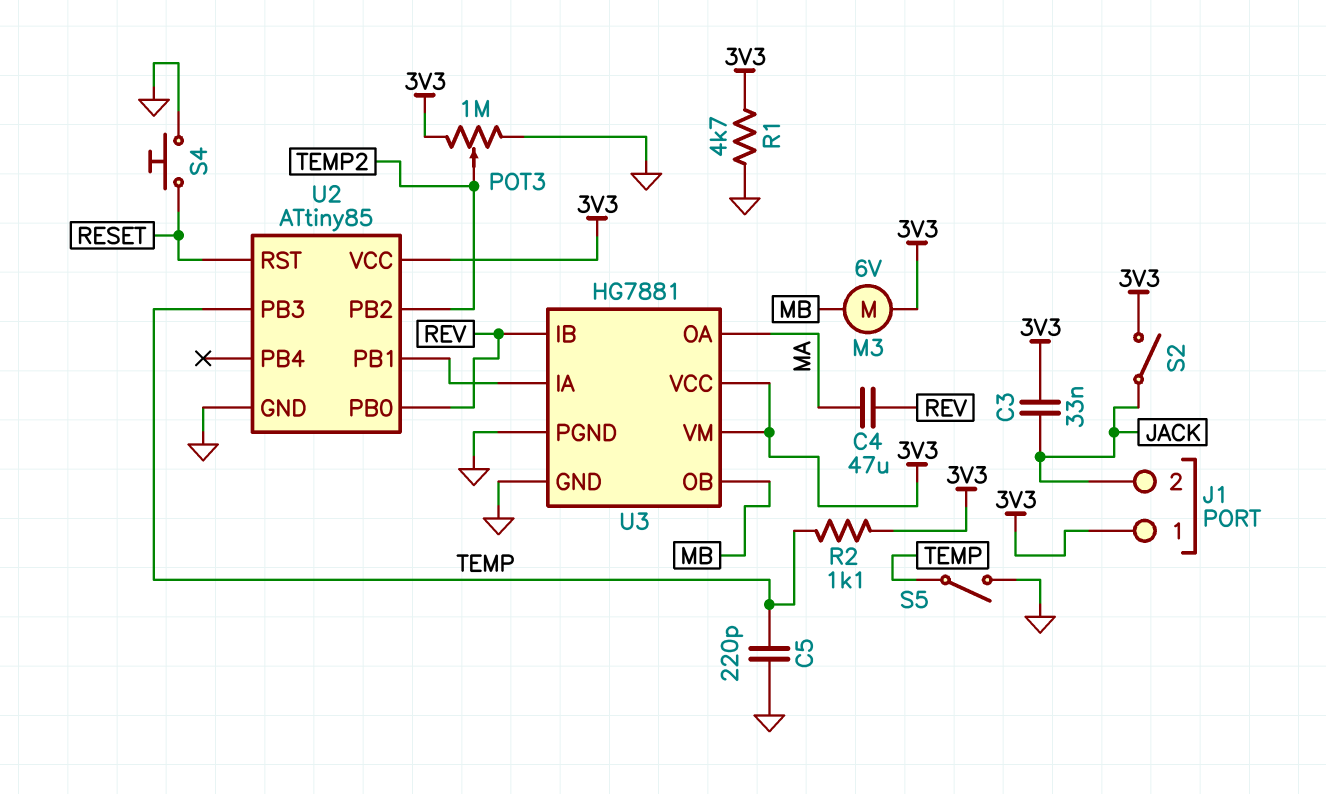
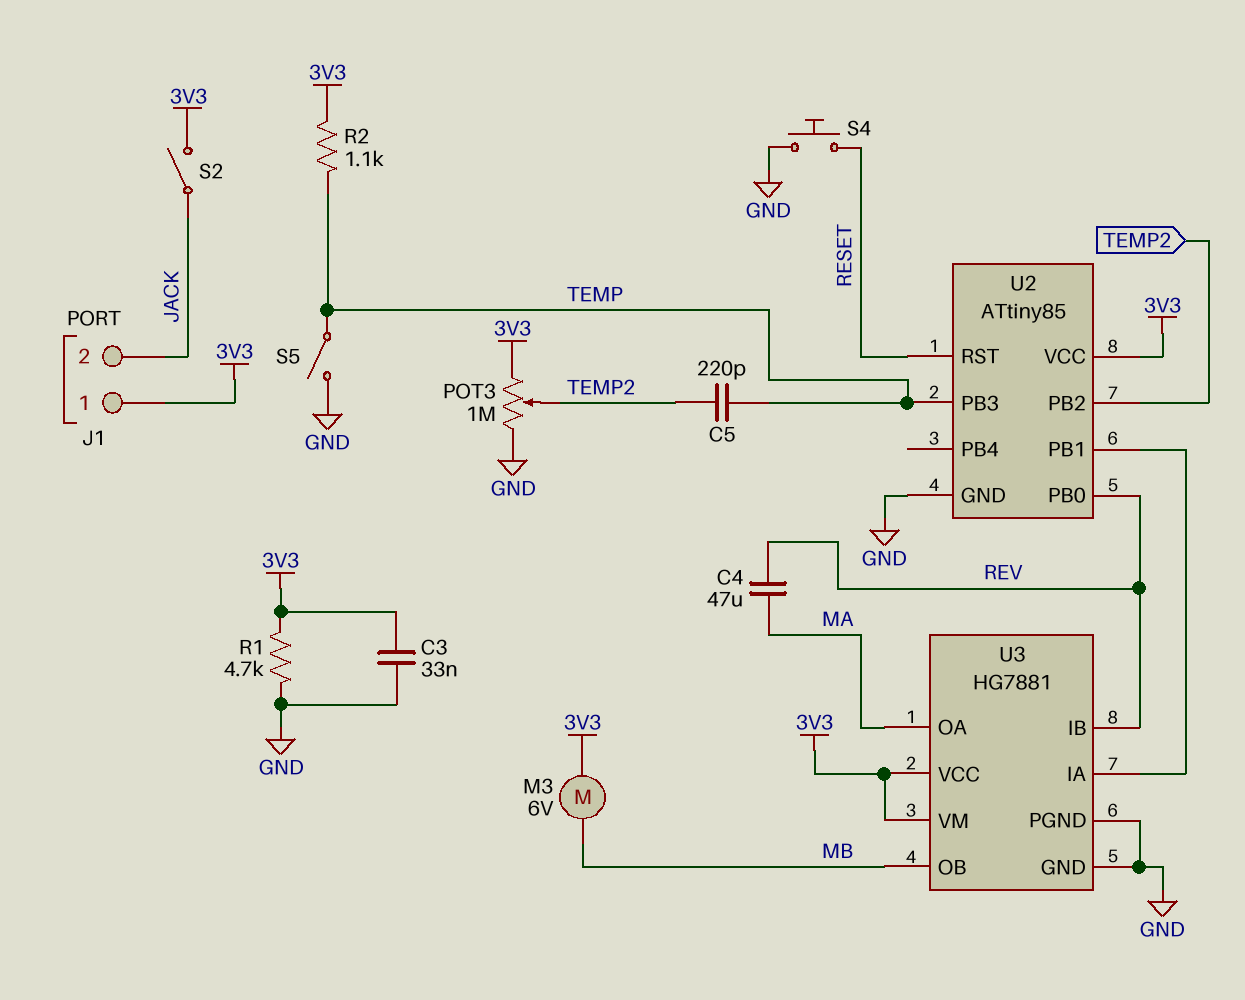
C3: 33nF (3V3, JACK) -> 33nF (3V3, GND)
C5: 220pF (GND, TEMP) -> 220pF (TEMP, TEMP2)

